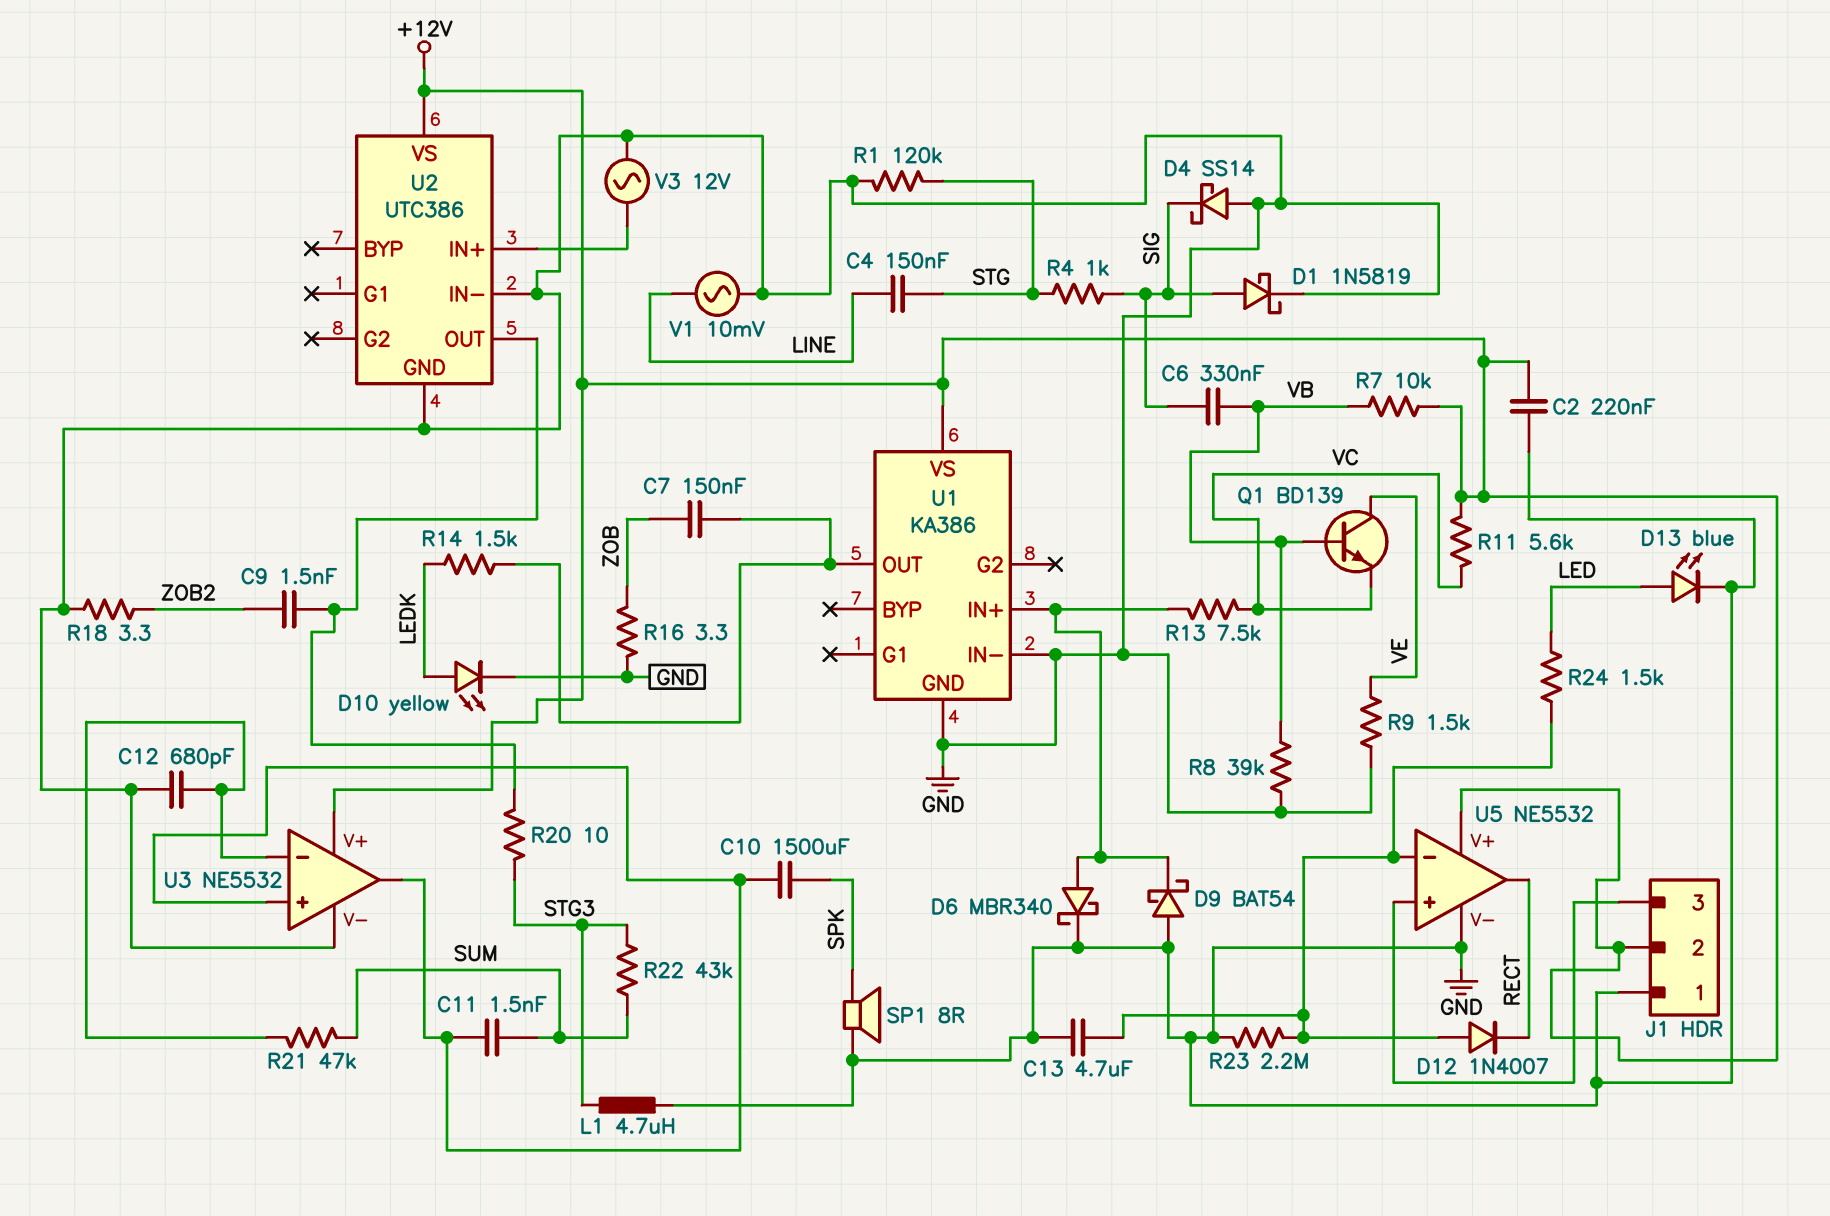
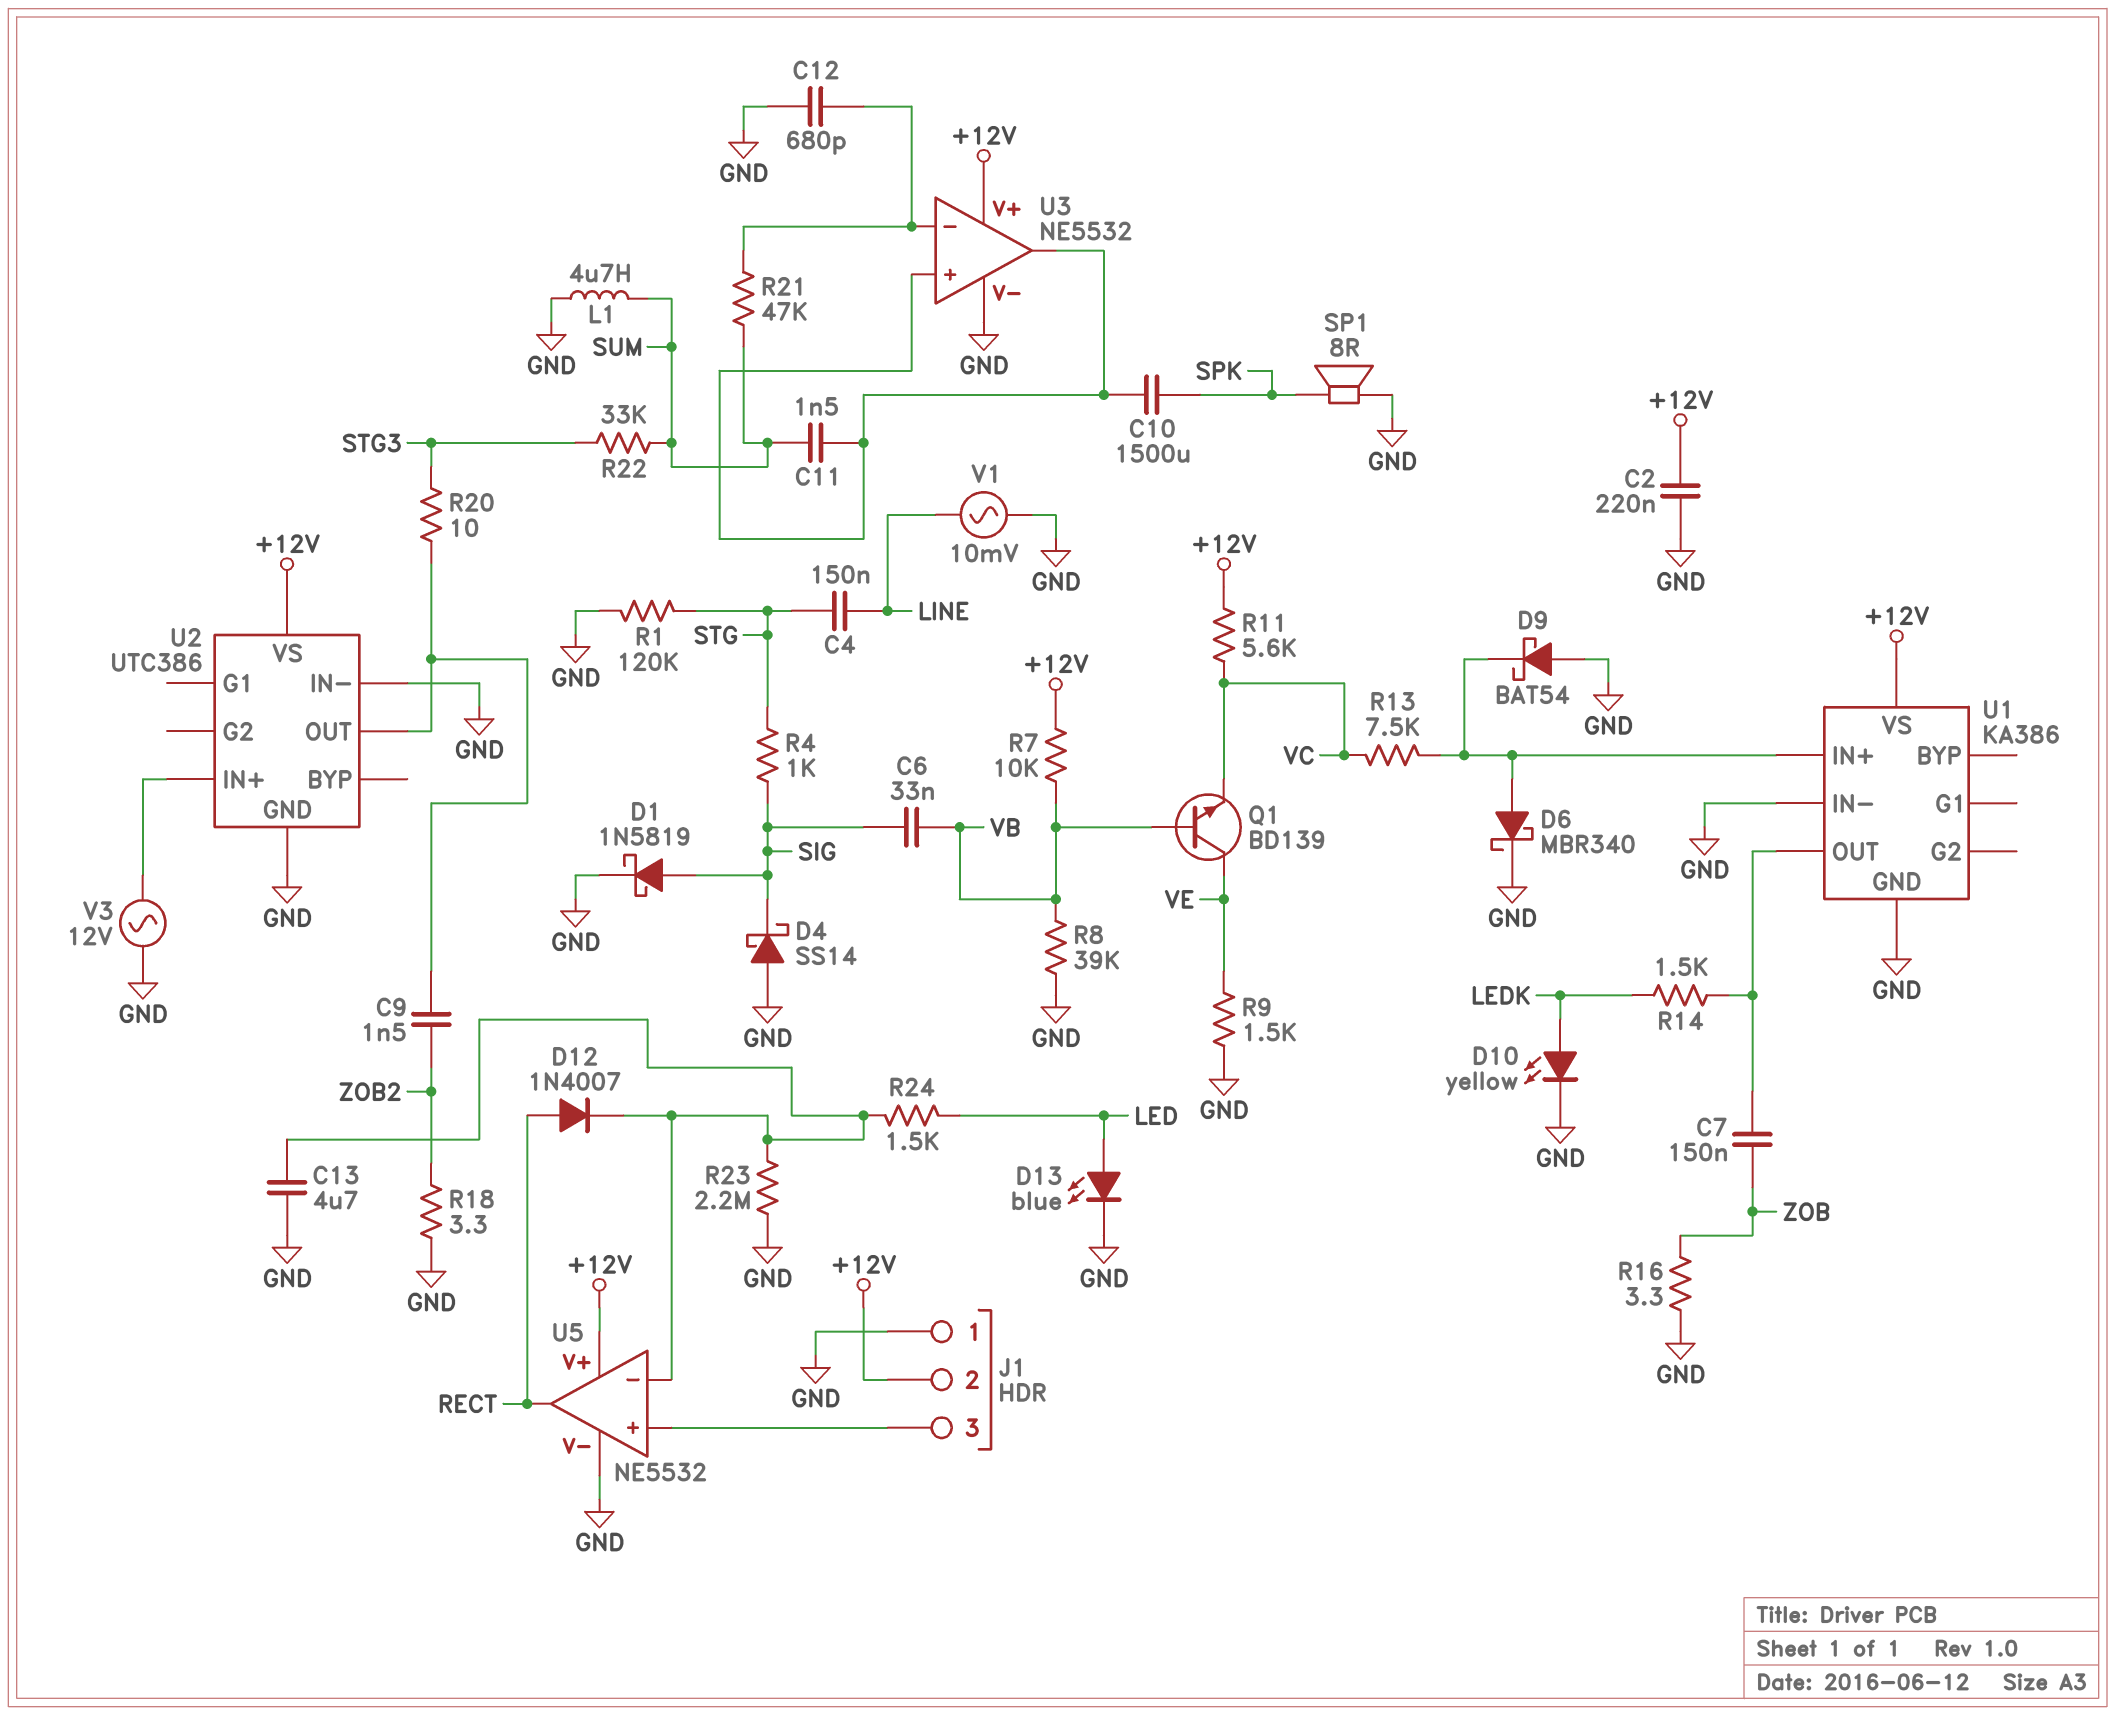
C6: 330nF (SIG, VB) -> 33nF (SIG, VB)
D12: diode 1N4007 (A U5/in-, K RECT) -> diode 1N4007 (A RECT, K U5/in-)
L1: 4.7uH (GND, STG3) -> 4.7uH (GND, SUM)
R22: 43k (STG3, SUM) -> 33k (STG3, SUM)

